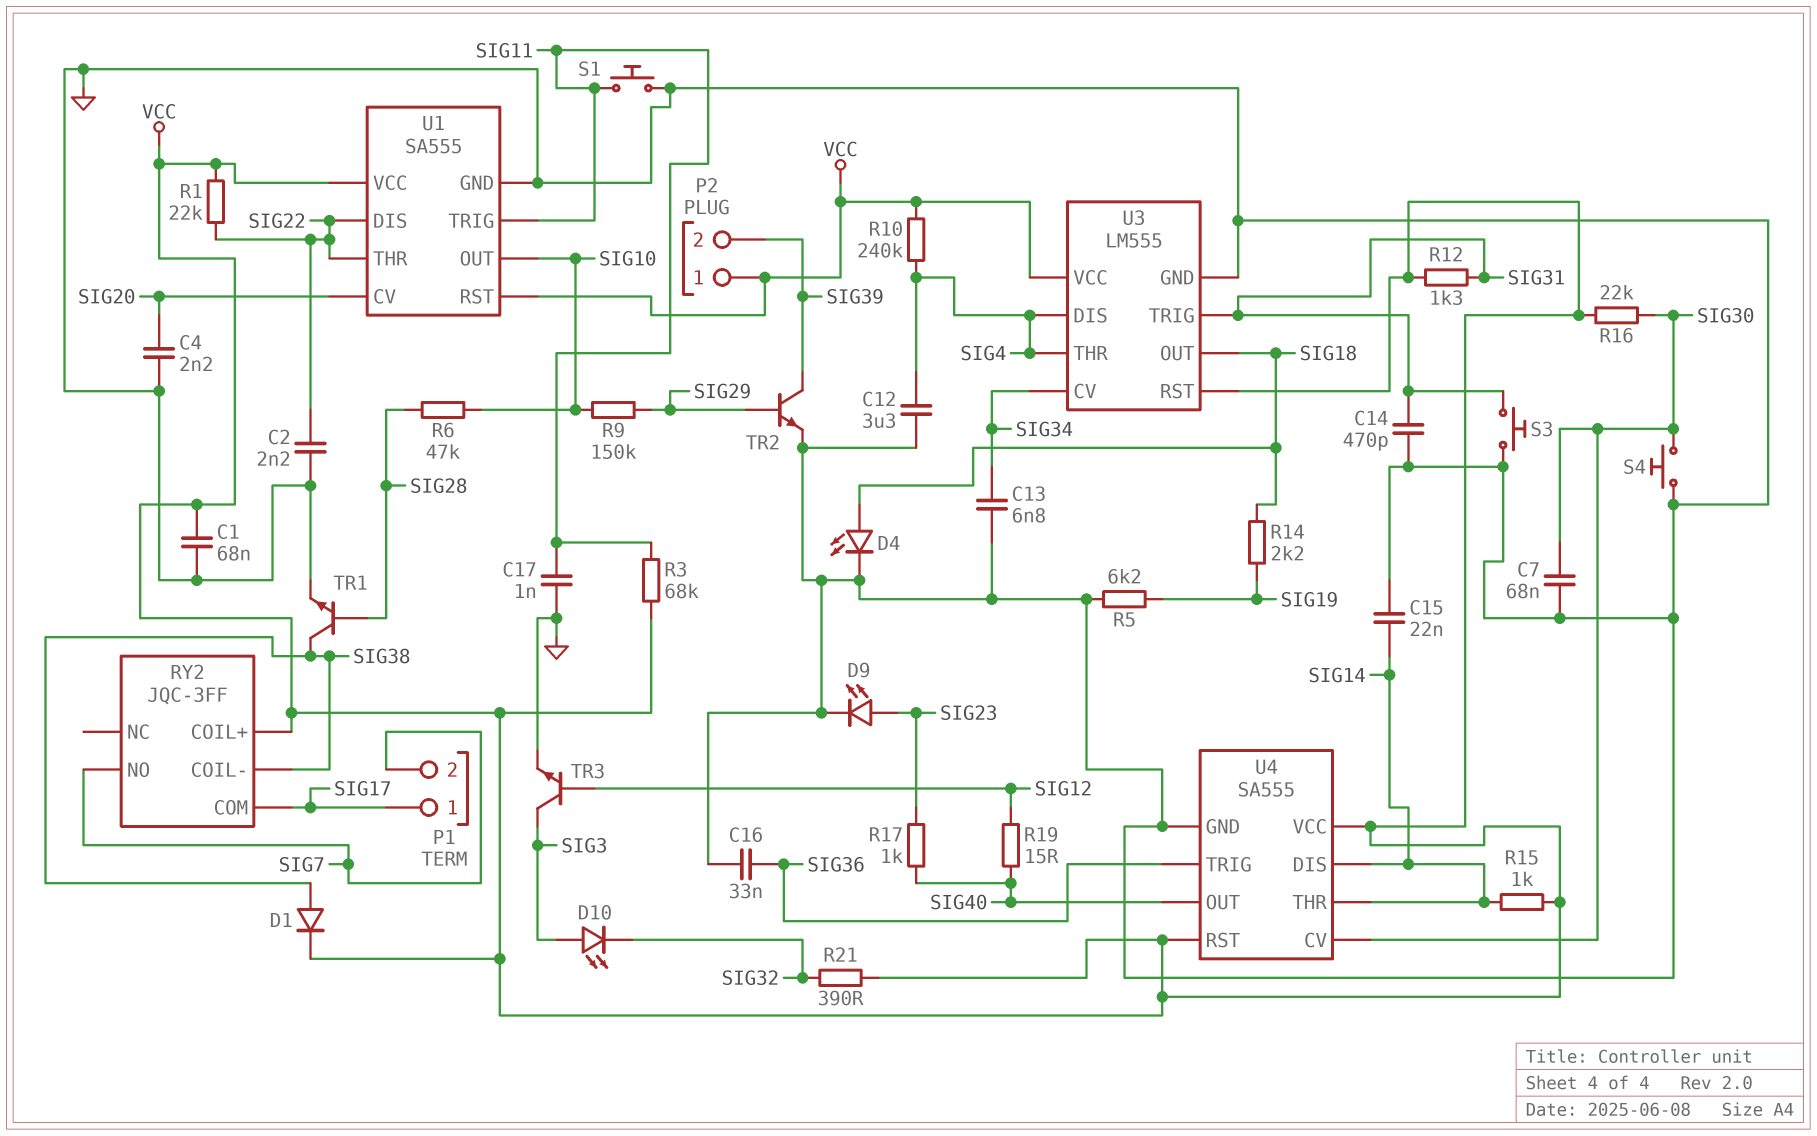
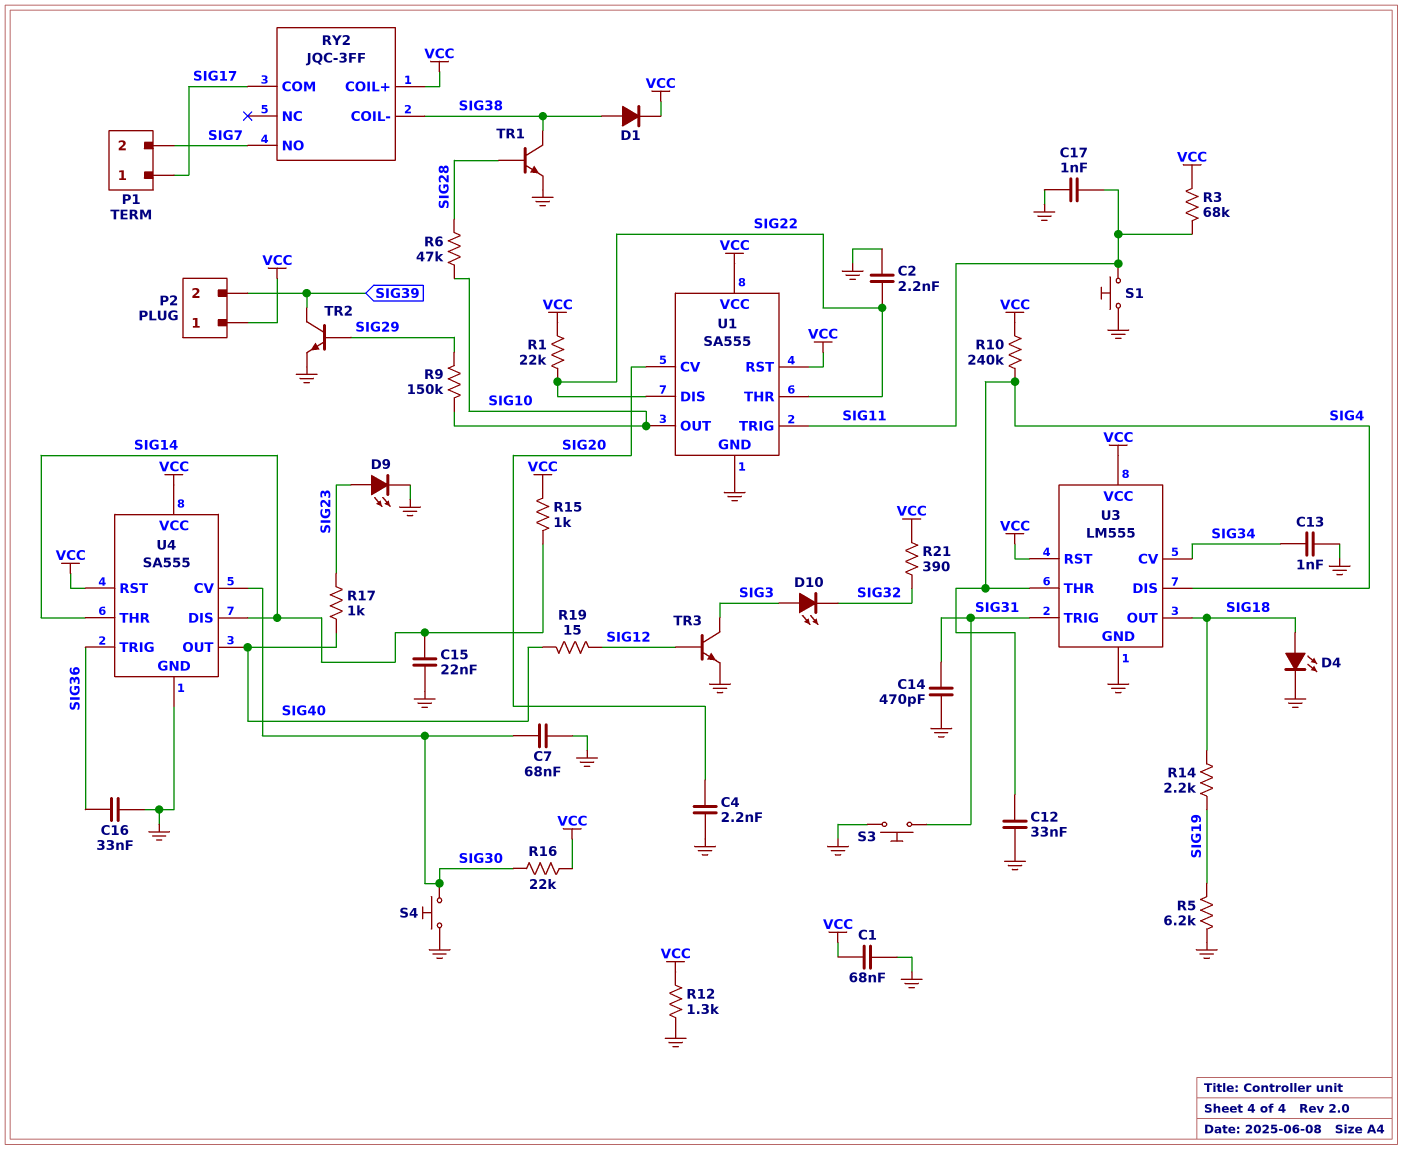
C12: 3.3uF (GND, SIG4) -> 33nF (GND, SIG4)
C13: 6.8nF (GND, SIG34) -> 1nF (GND, SIG34)
R12: 1.3k (SIG31, VCC) -> 1.3k (GND, VCC)

